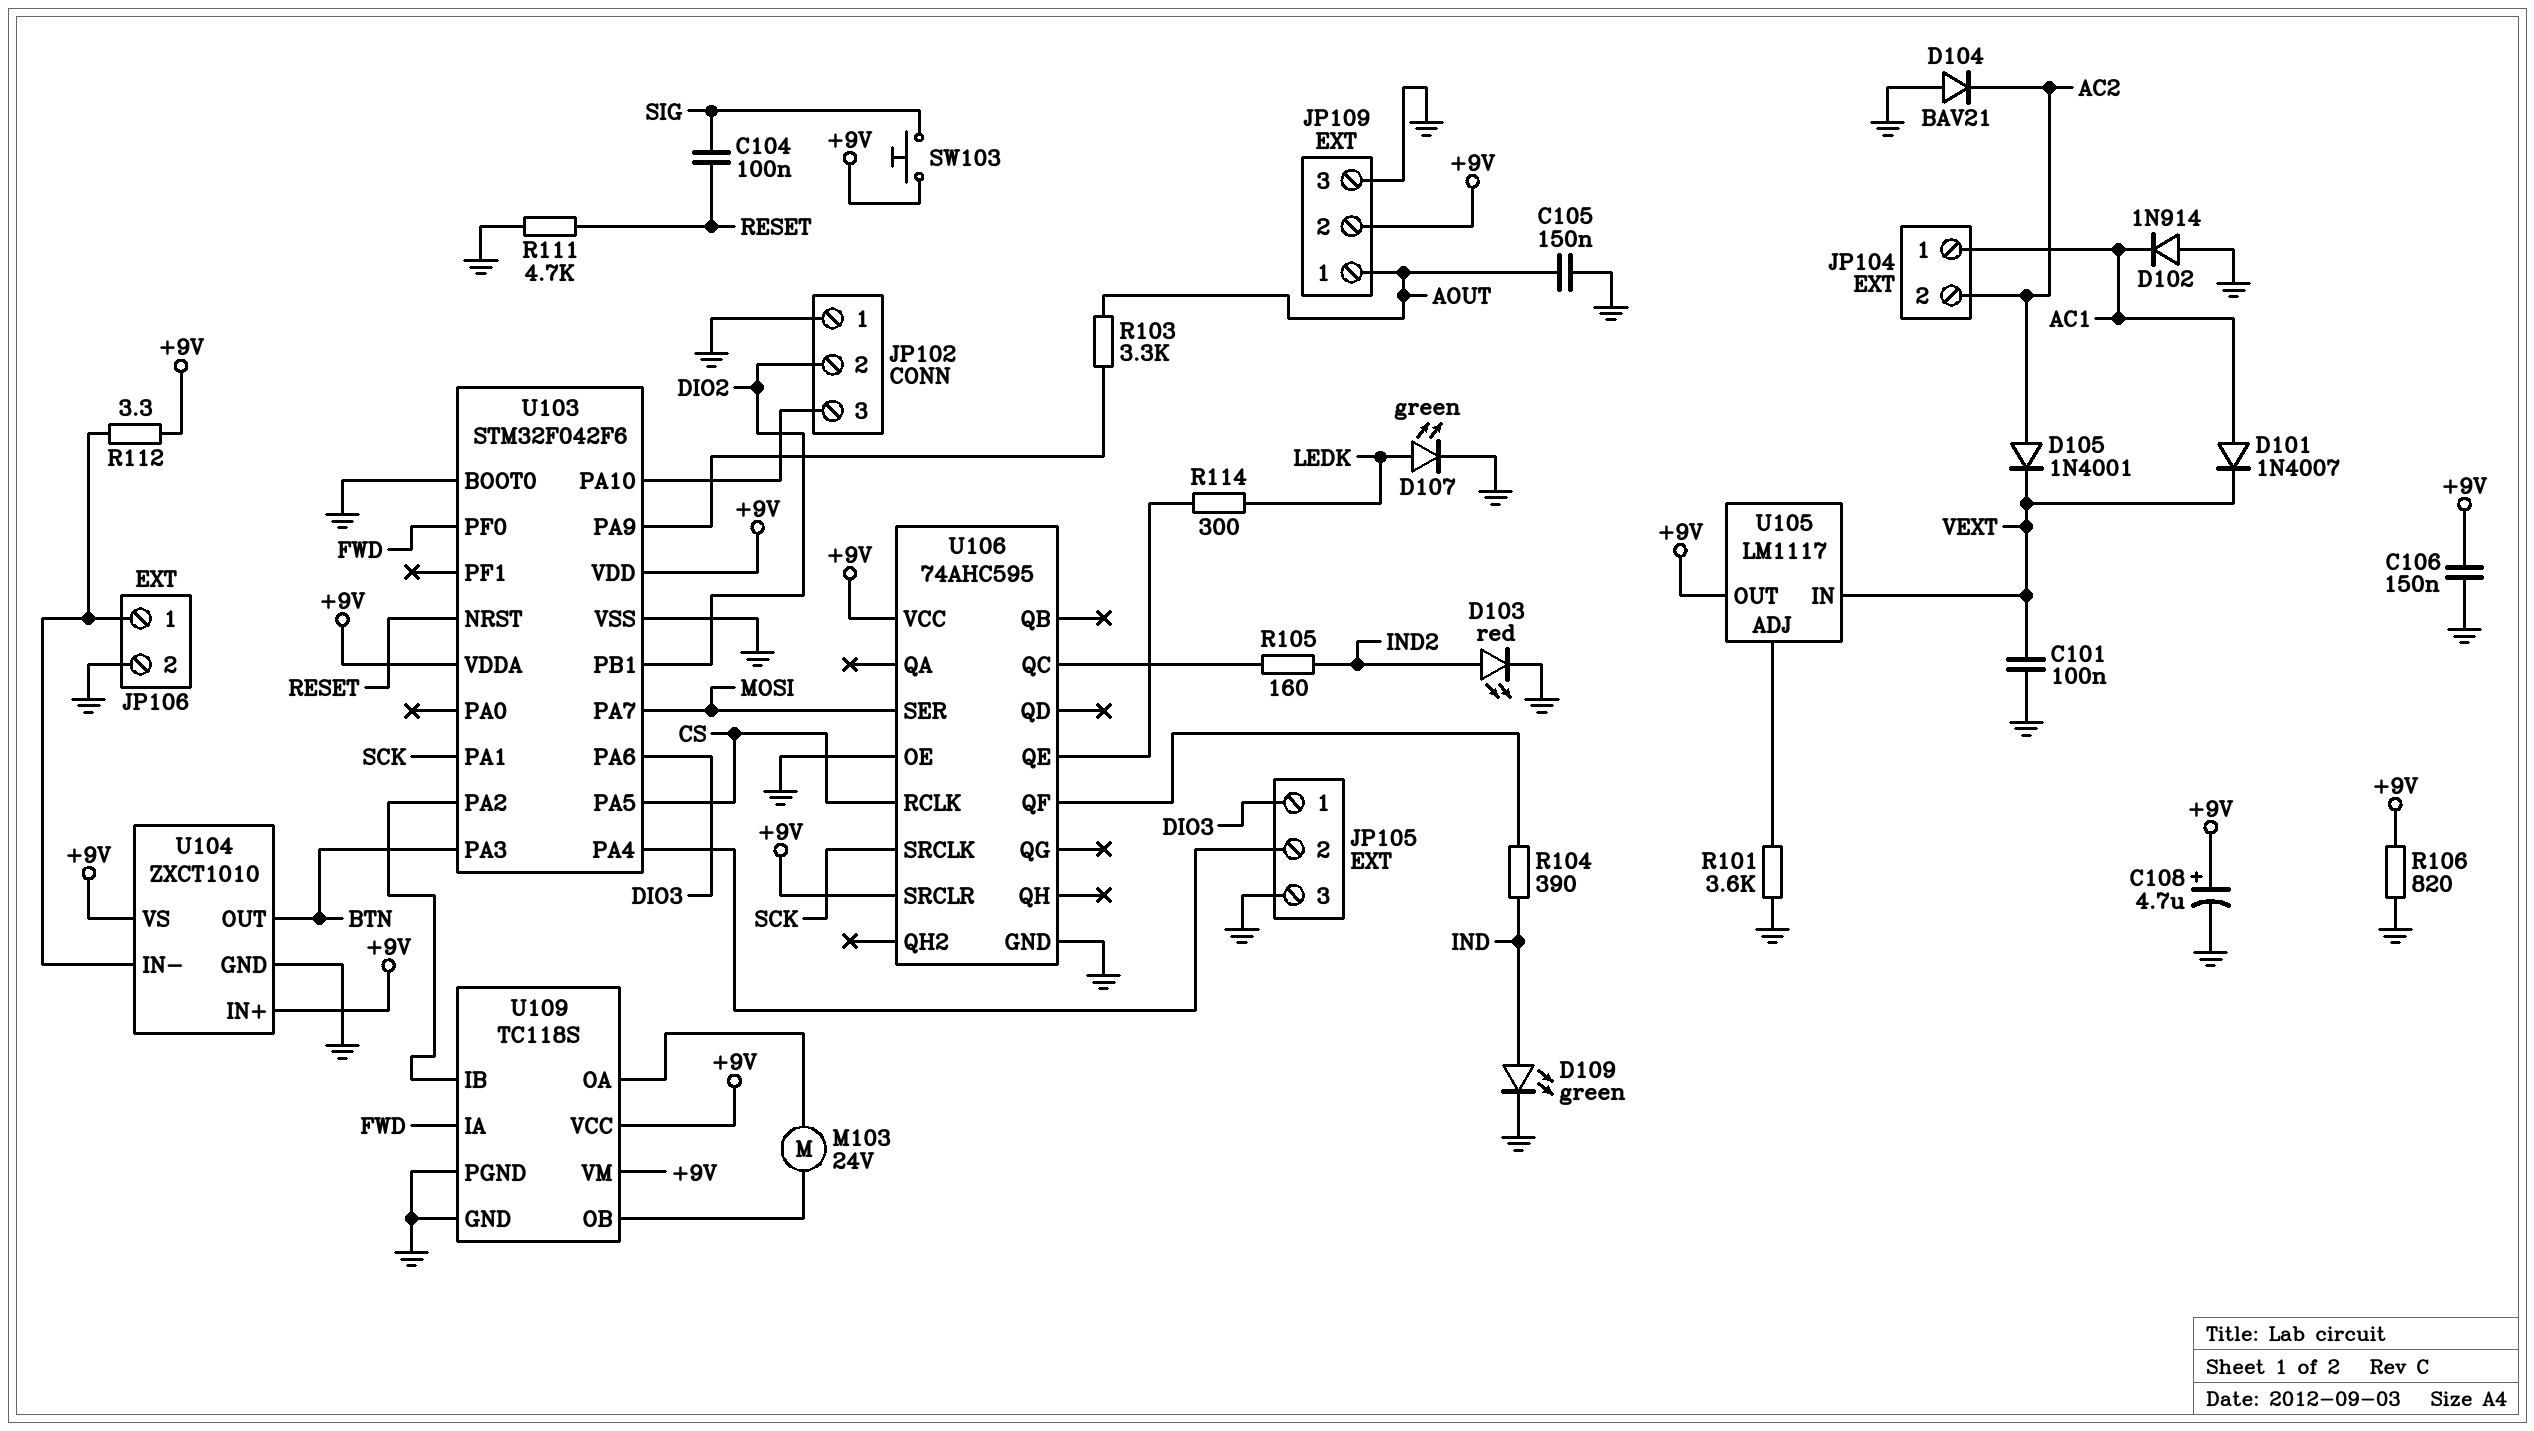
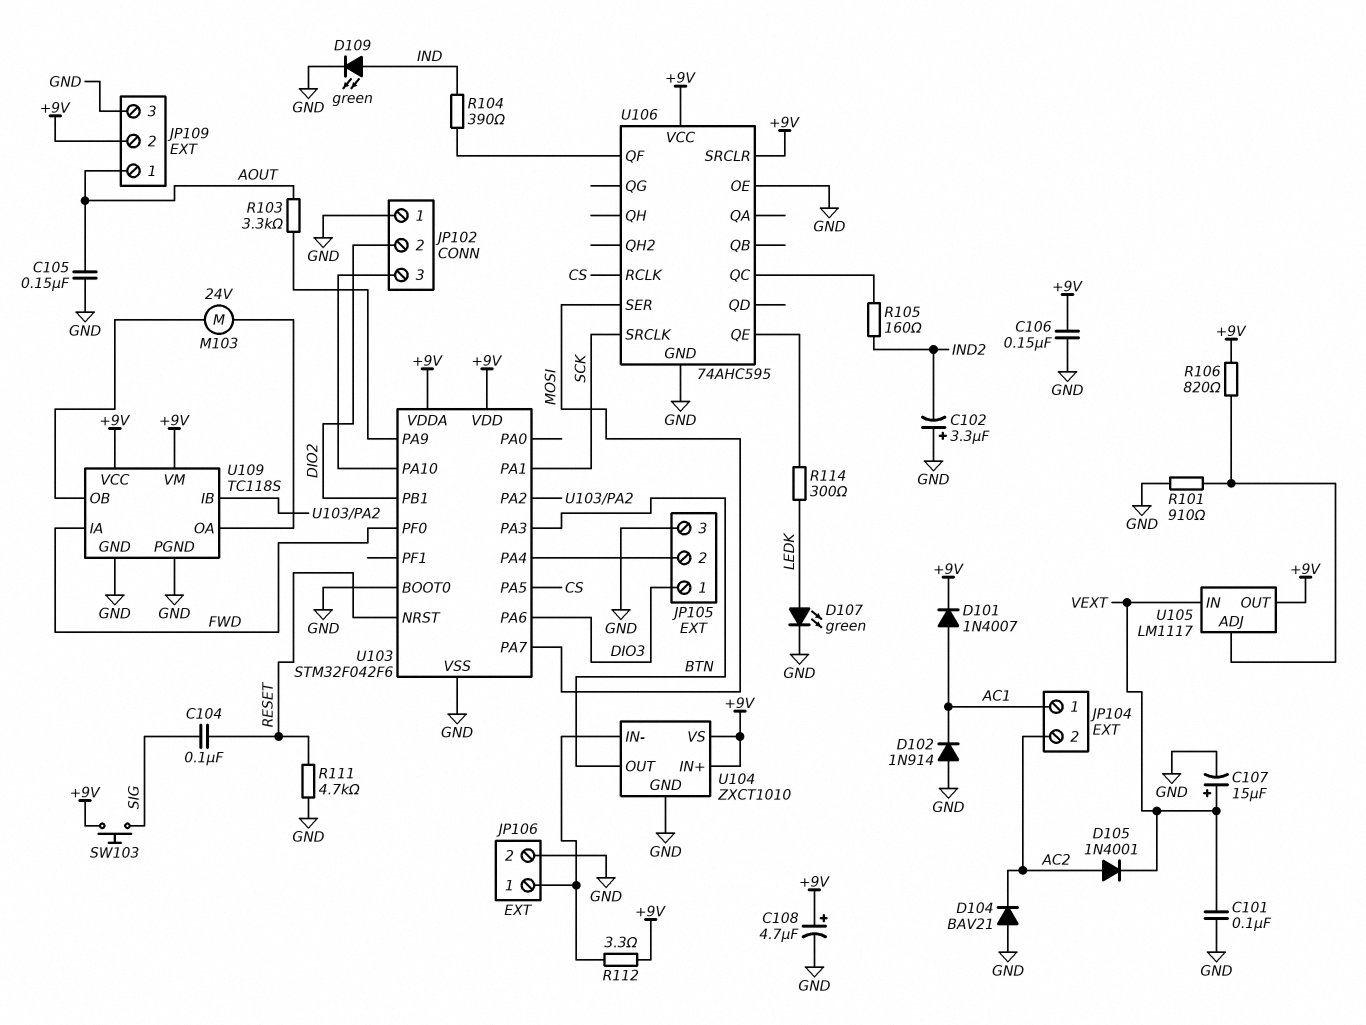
C102: none -> 3.3uF (plus GND, minus IND2)
C107: none -> 15uF (plus VEXT, minus GND)
D101: diode 1N4007 (A AC1, K VEXT) -> diode 1N4007 (A AC1, K +9V)
D103: LED red (A IND2, K GND) -> none
R101: 3.6k (GND, U105/ADJ) -> 910 (GND, U105/ADJ)
R106: 820 (+9V, GND) -> 820 (+9V, U105/ADJ)

